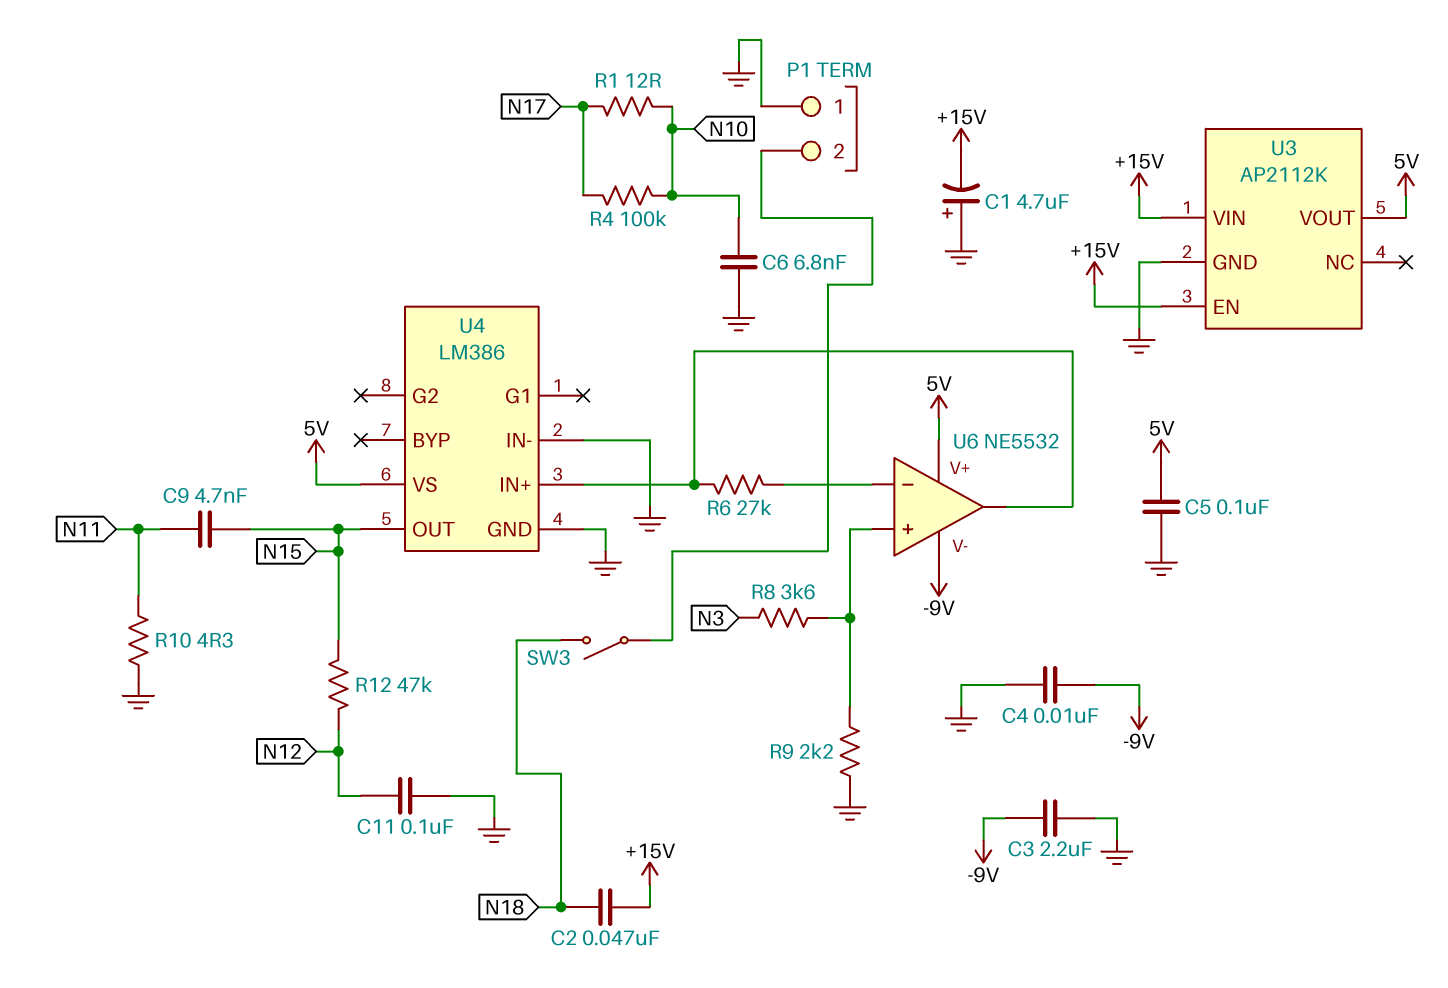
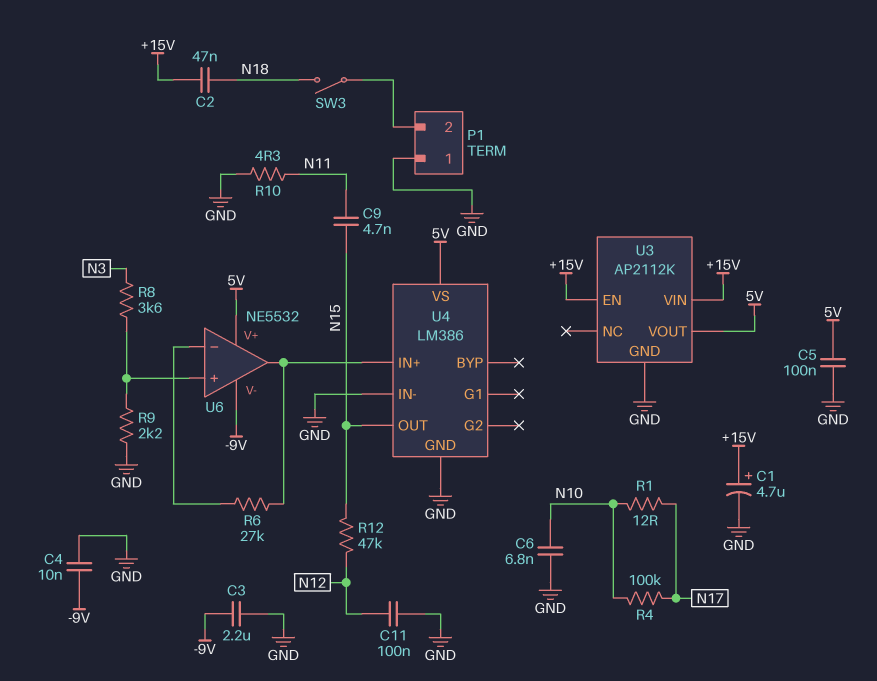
C1: 4.7uF (plus GND, minus +15V) -> 4.7uF (plus +15V, minus GND)

